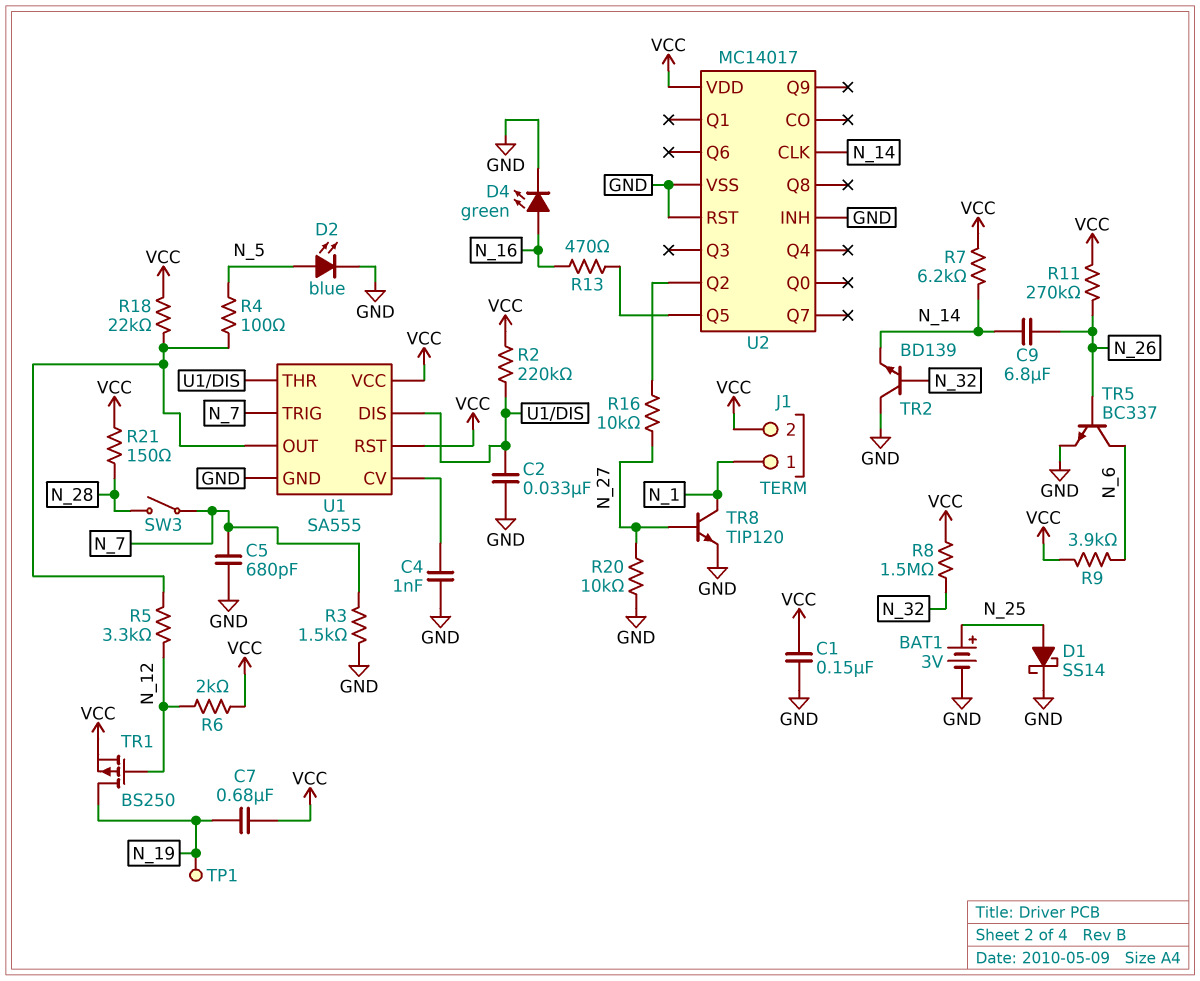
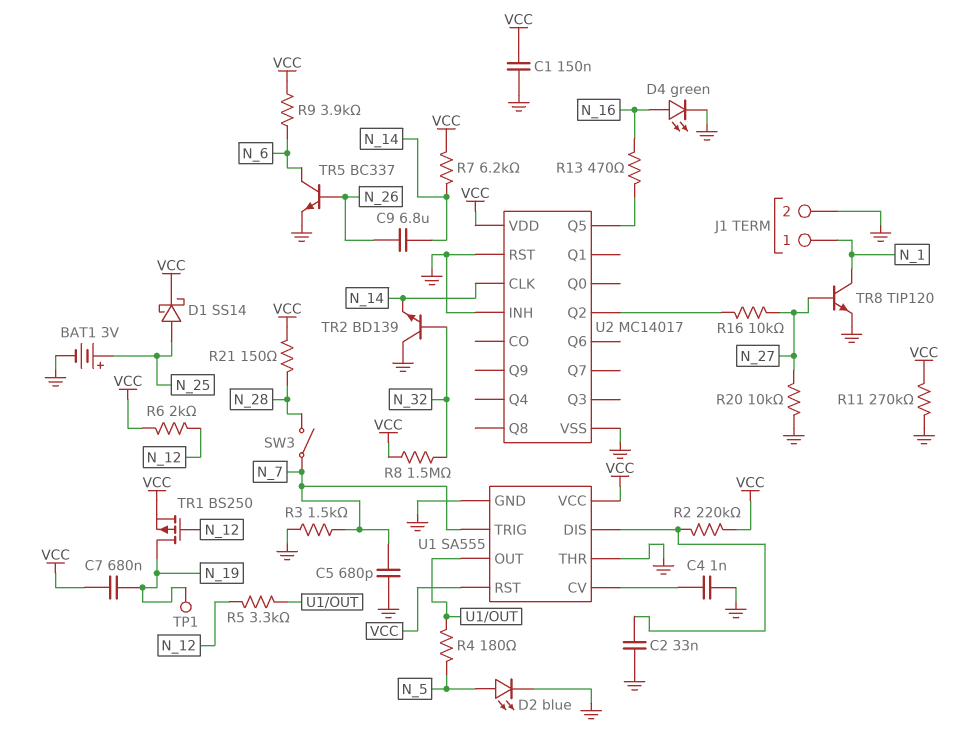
D1: schottky SS14 (A N_25, K GND) -> schottky SS14 (A N_25, K VCC)
J1 pin 2: VCC -> GND
R4: 100 (N_5, U1/OUT) -> 180 (N_5, U1/OUT)
R11: 270k (N_26, VCC) -> 270k (GND, VCC)
R18: 22k (U1/OUT, VCC) -> none
U1 pin THR: U1/DIS -> GND

